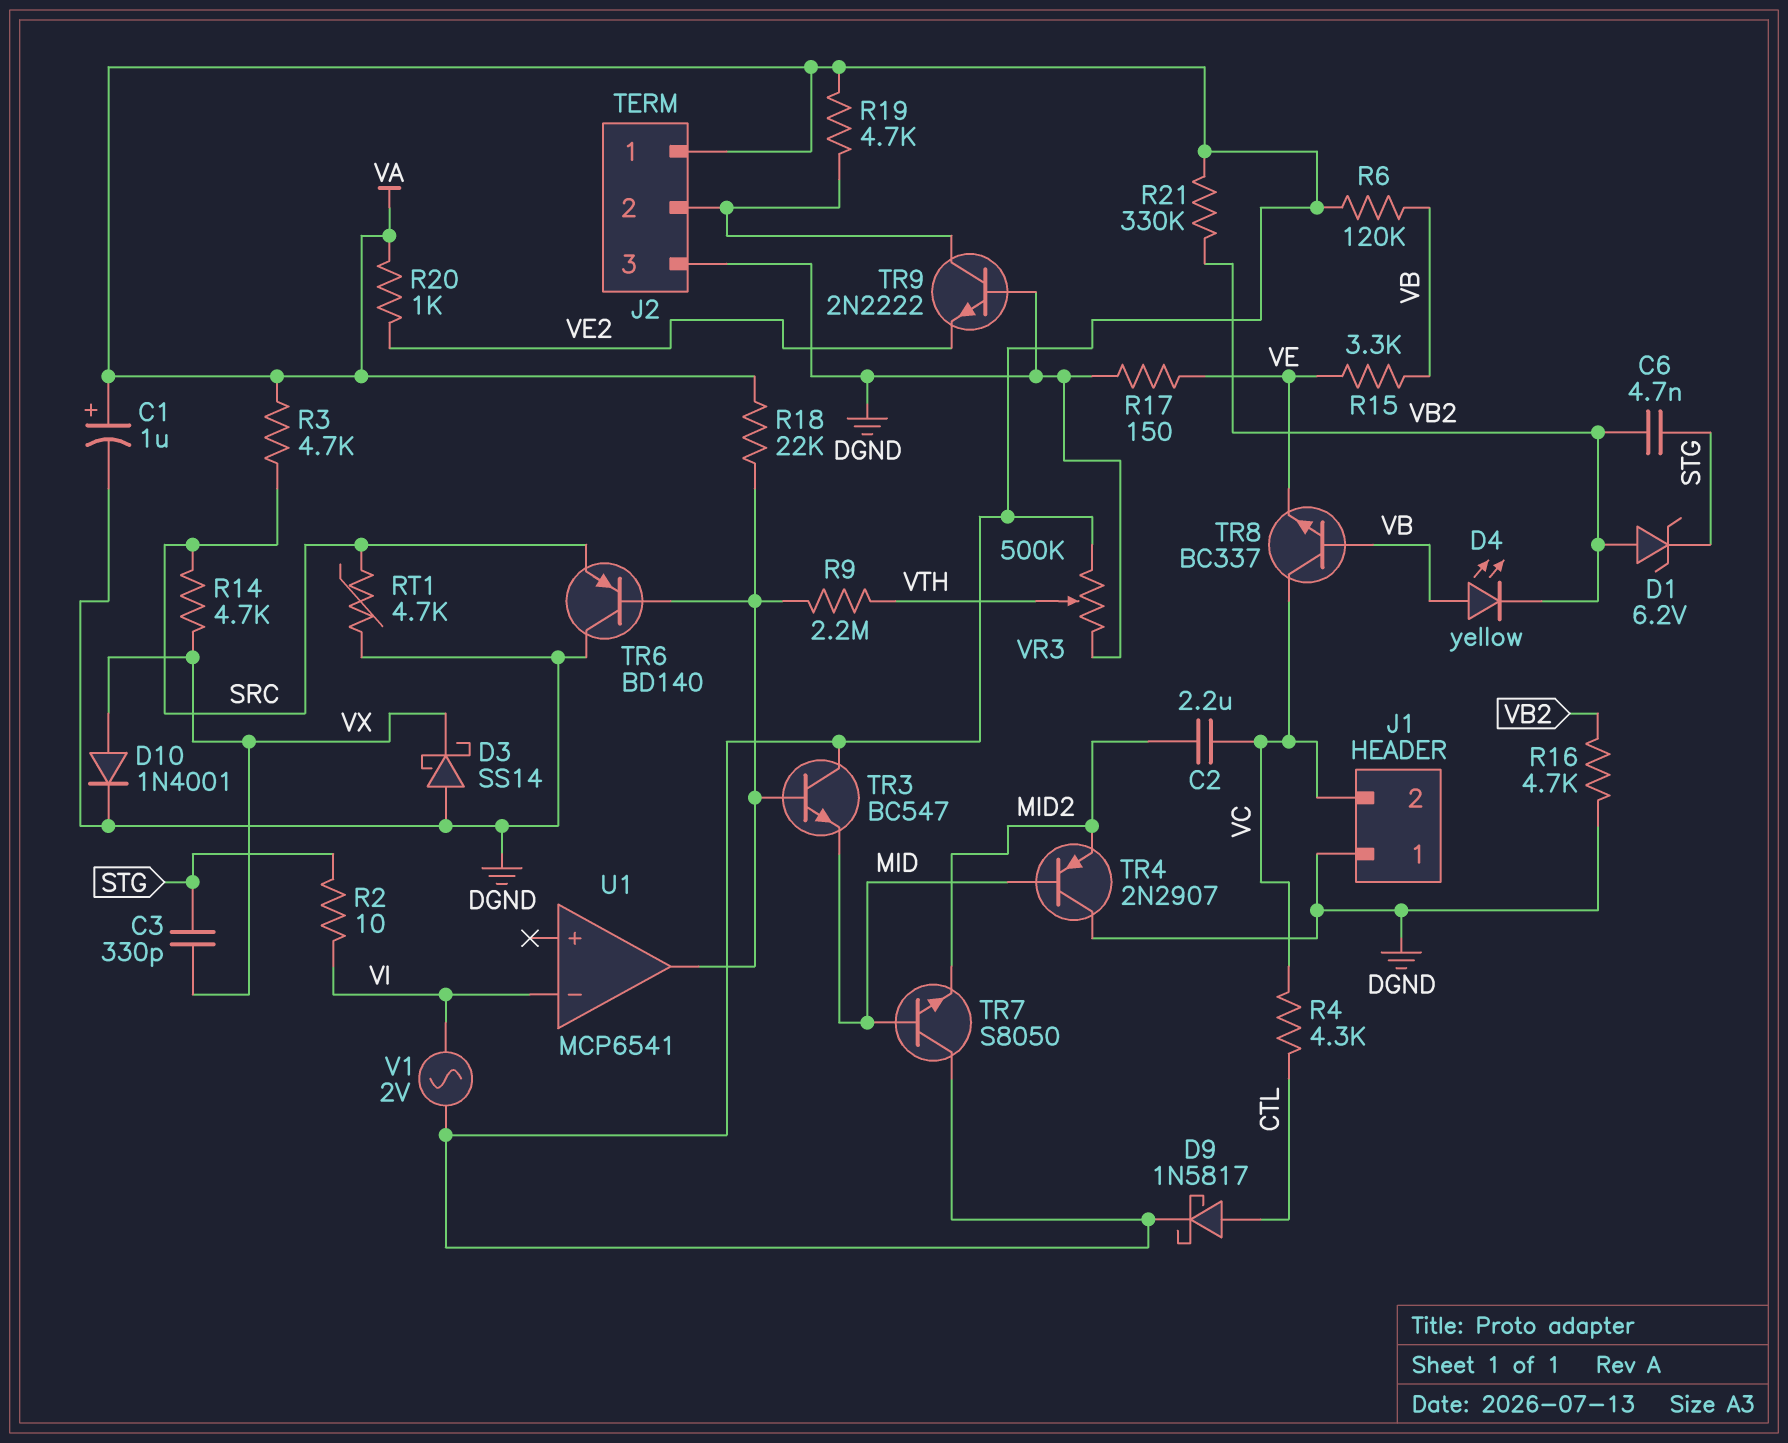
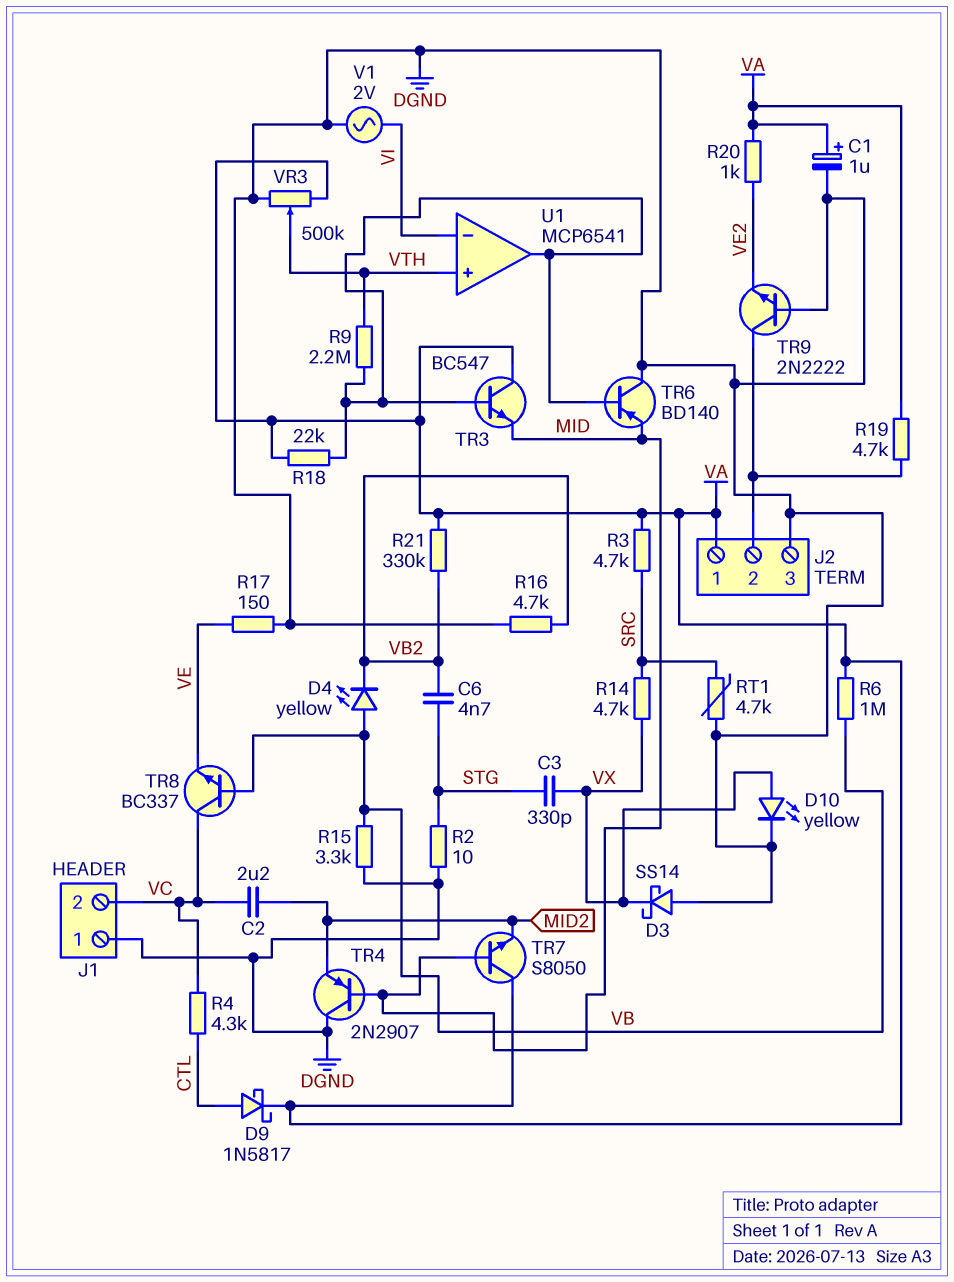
D1: zener 6.2V (A VB2, K STG) -> none
D10: diode 1N4001 (A VX, K DGND) -> LED yellow (A VX, K DGND)
R2: 10 (STG, VI) -> 10 (DGND, STG)
R6: 120k (VA, VB) -> 1M (VA, VB)
R15: 3.3k (VB, VE) -> 3.3k (DGND, VB)
TR6: PNP BD140 (B U1/out, C DGND, E SRC) -> PNP BD140 (B U1/out, C DGND, E MID)
U1 pin in+: none -> VTH
V1: AC 2V (VA, VI) -> AC 2V (DGND, VI)

